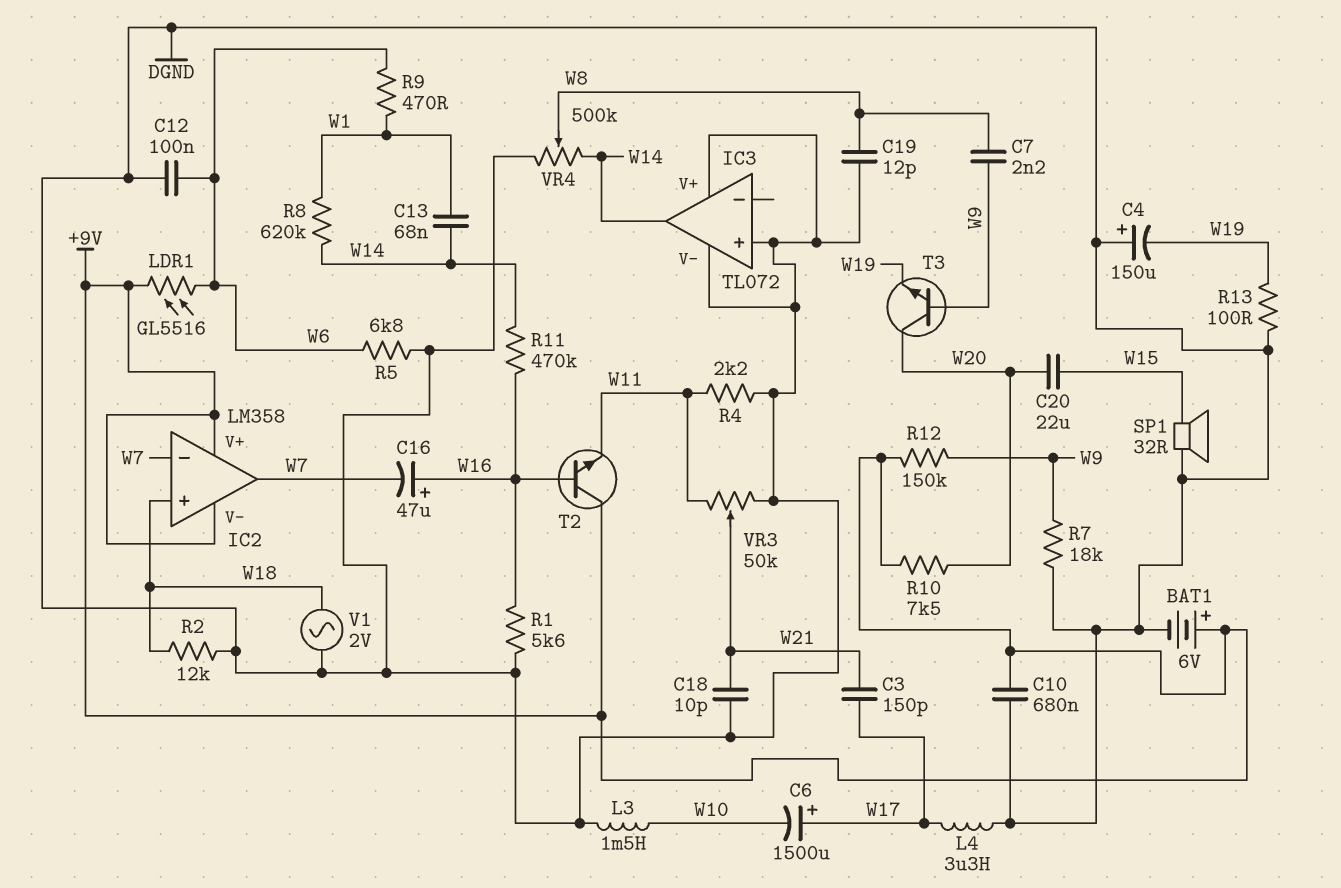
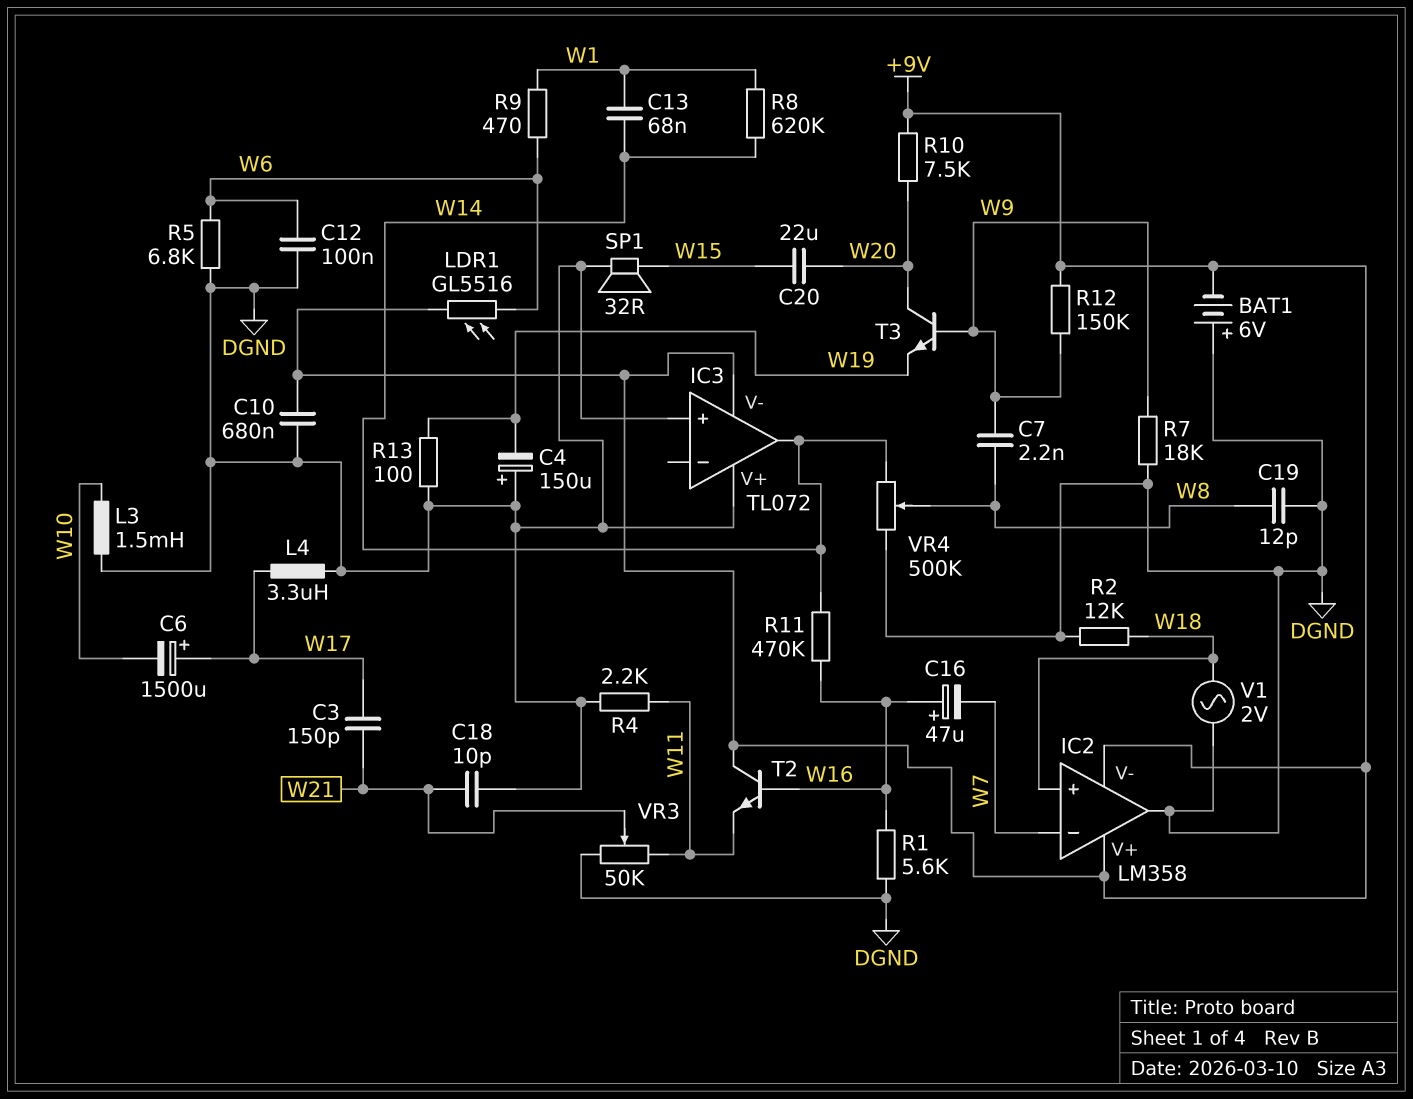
BAT1: 6V (plus +9V, minus DGND) -> 6V (plus DGND, minus +9V)
IC2 pin out: W7 -> DGND
IC3 pin V-: DGND -> +9V

